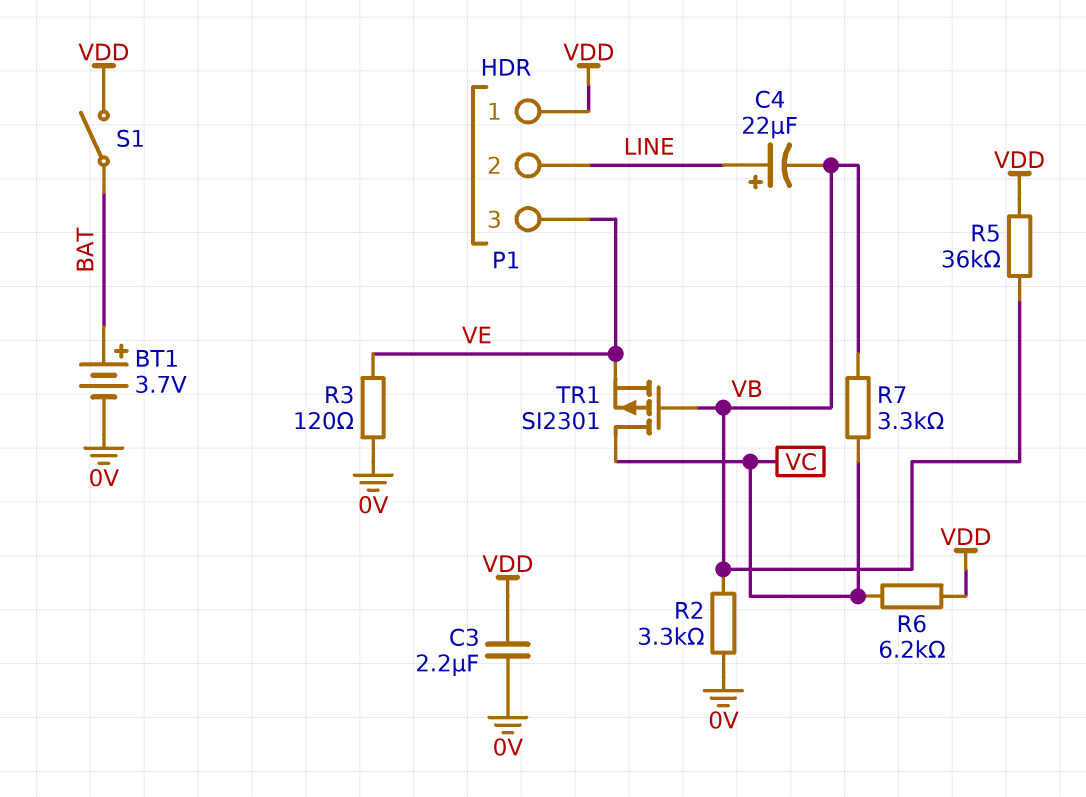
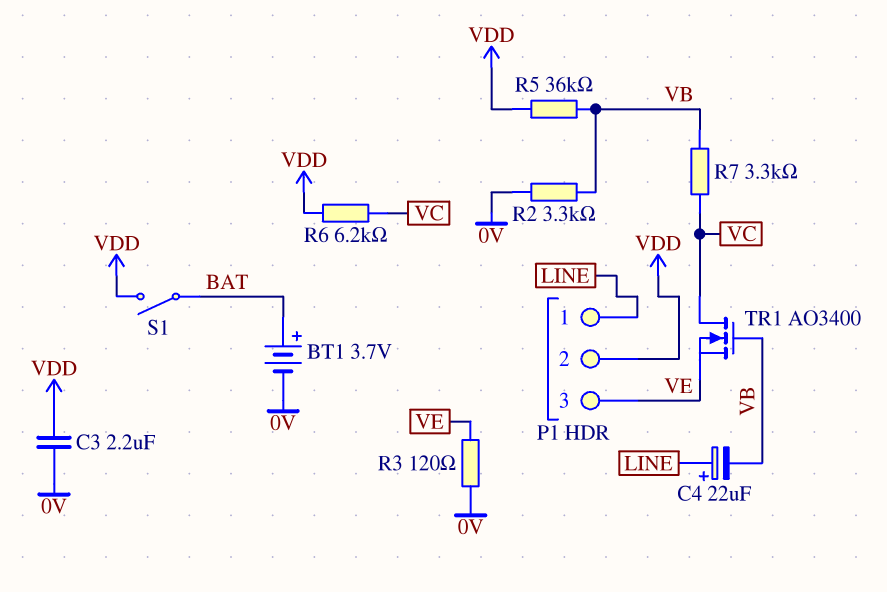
P1 pin 1: VDD -> LINE
P1 pin 2: LINE -> VDD
TR1: PMOS SI2301 (G VB, D VC, S VE) -> NMOS AO3400 (G VB, D VC, S VE)

